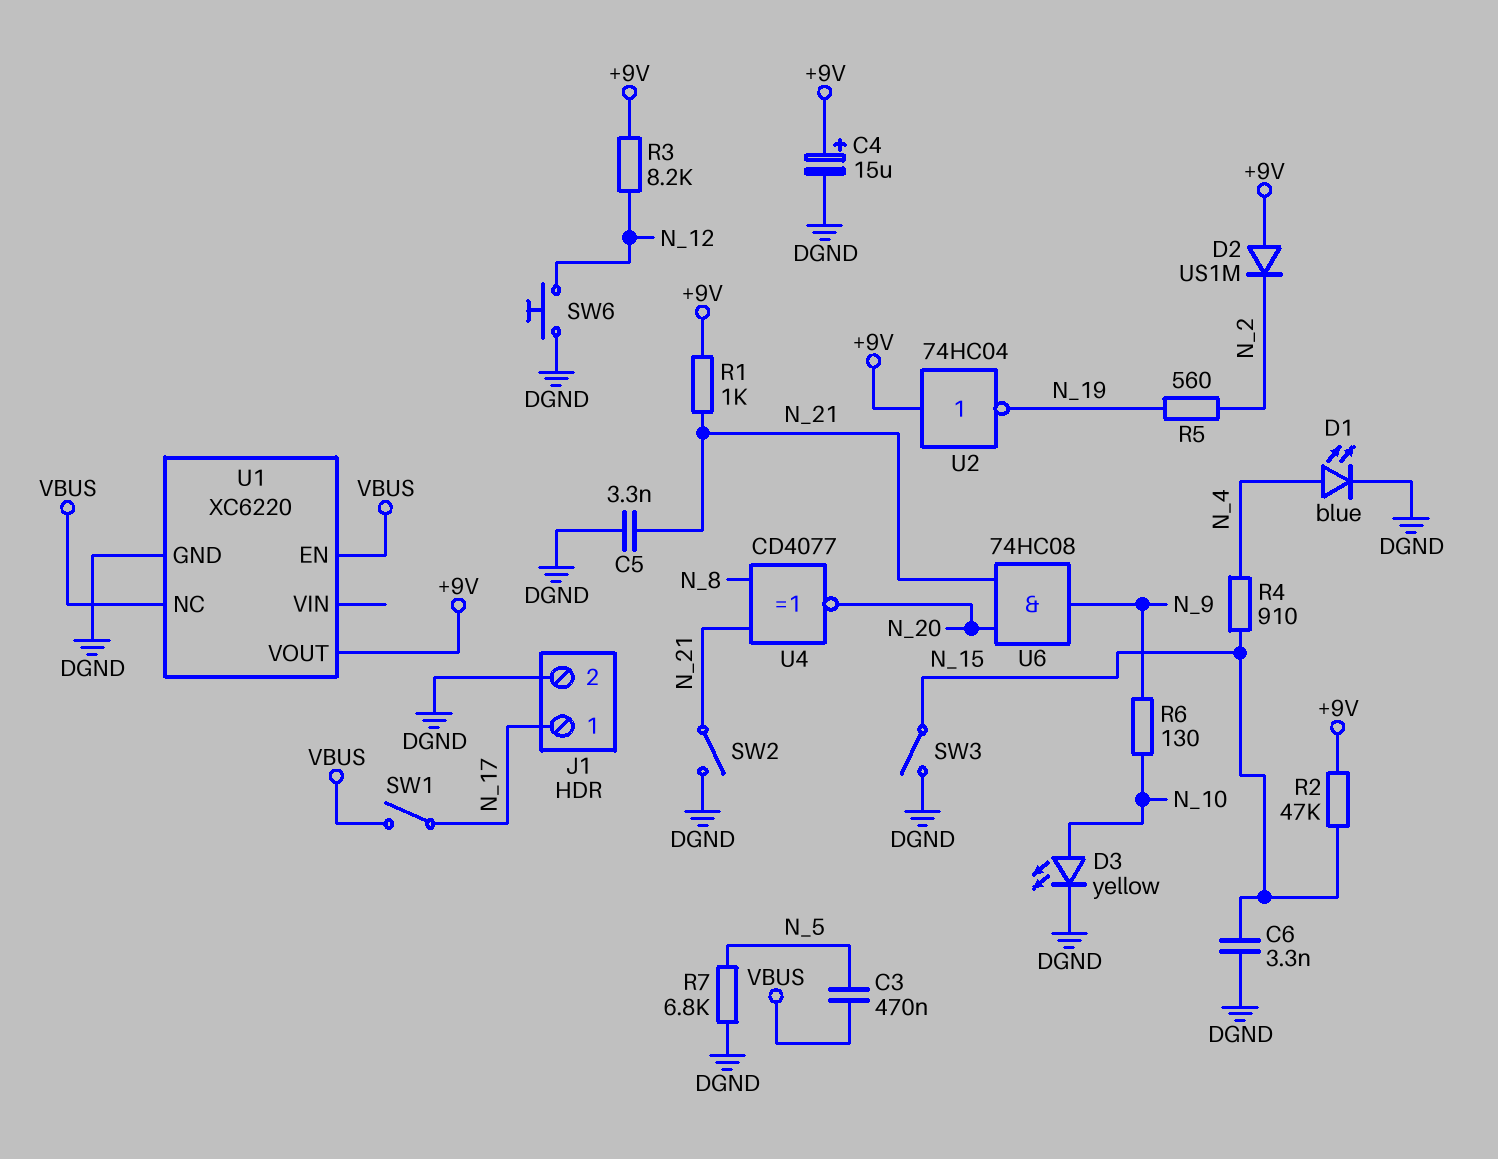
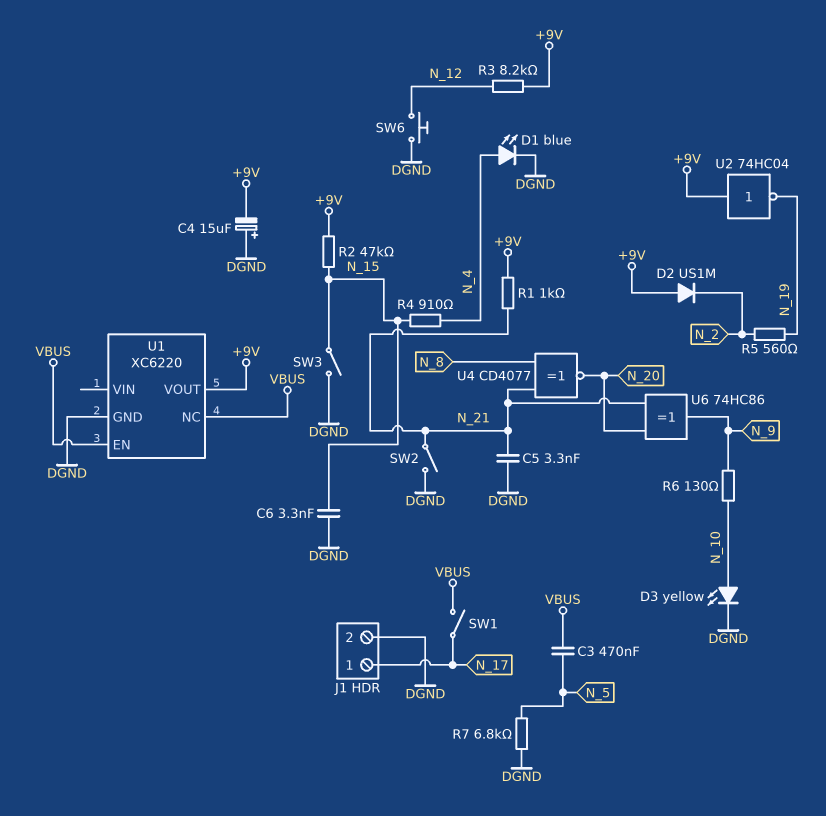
C4: 15uF (plus +9V, minus DGND) -> 15uF (plus DGND, minus +9V)
U6: AND 74HC08 (in N_20, in N_21, out N_9) -> XOR 74HC86 (in N_20, in N_21, out N_9)

